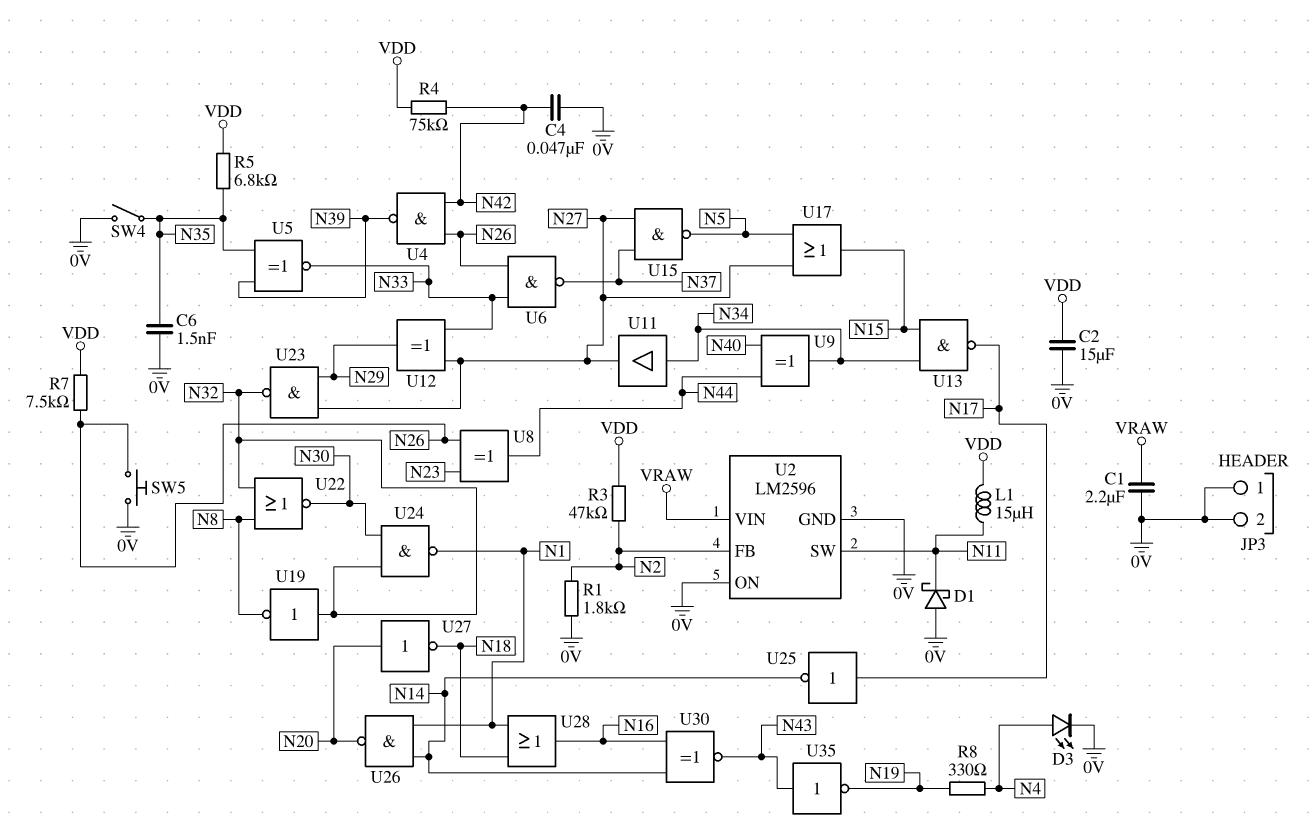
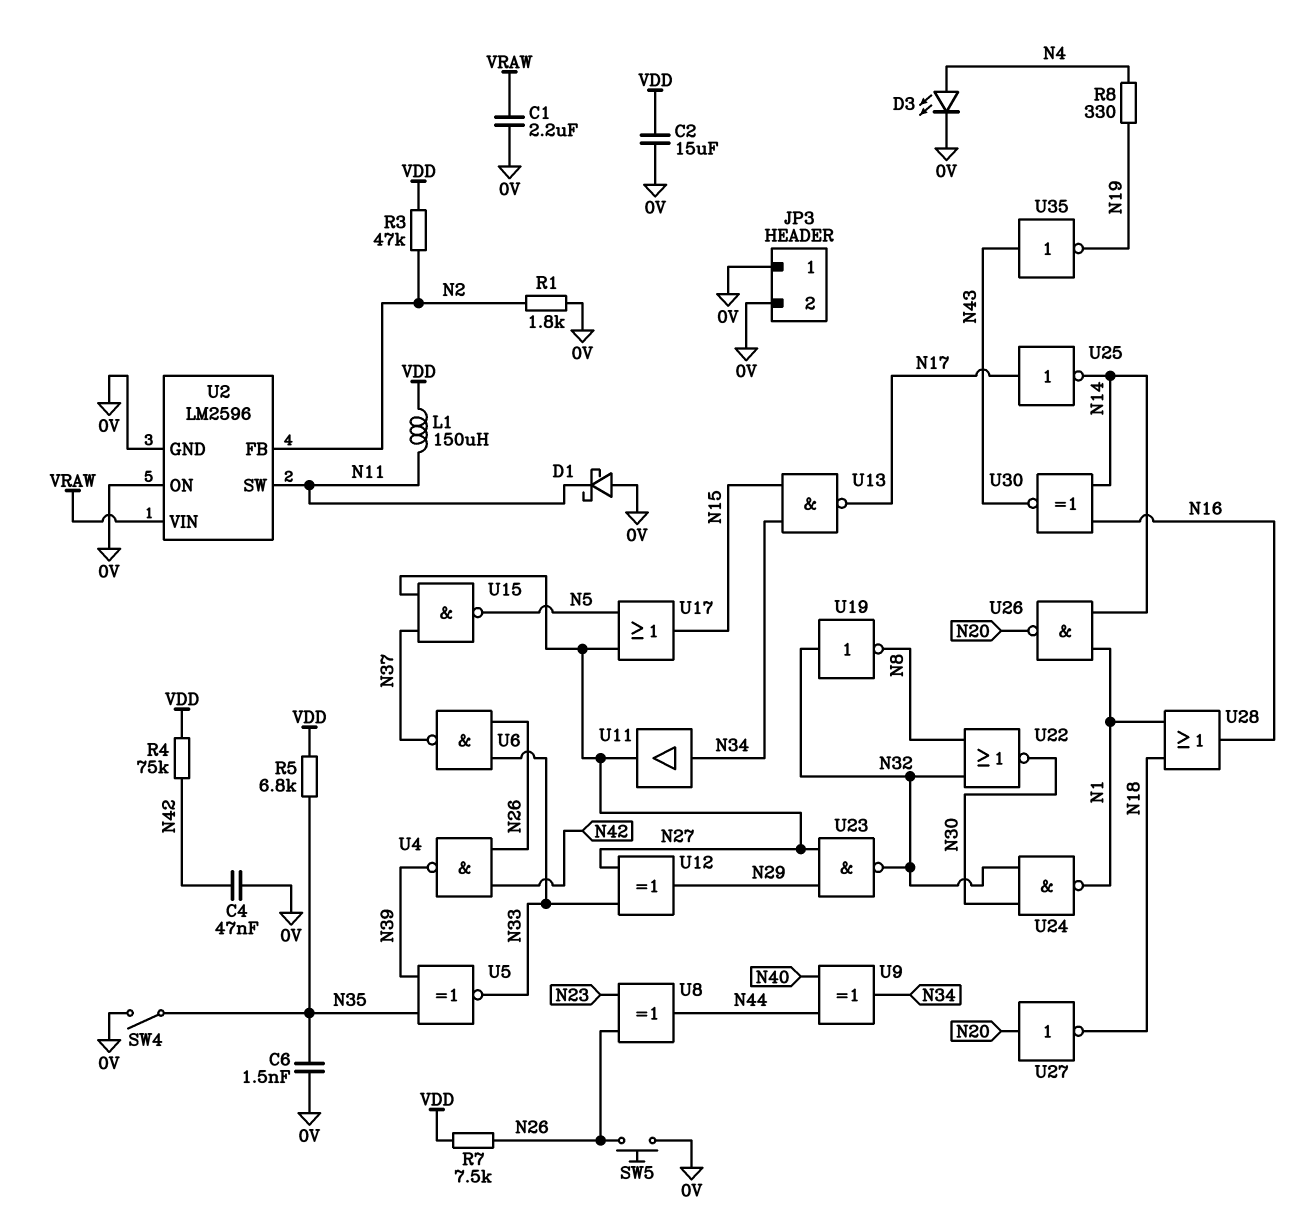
L1: 15uH (N11, VDD) -> 150uH (N11, VDD)

